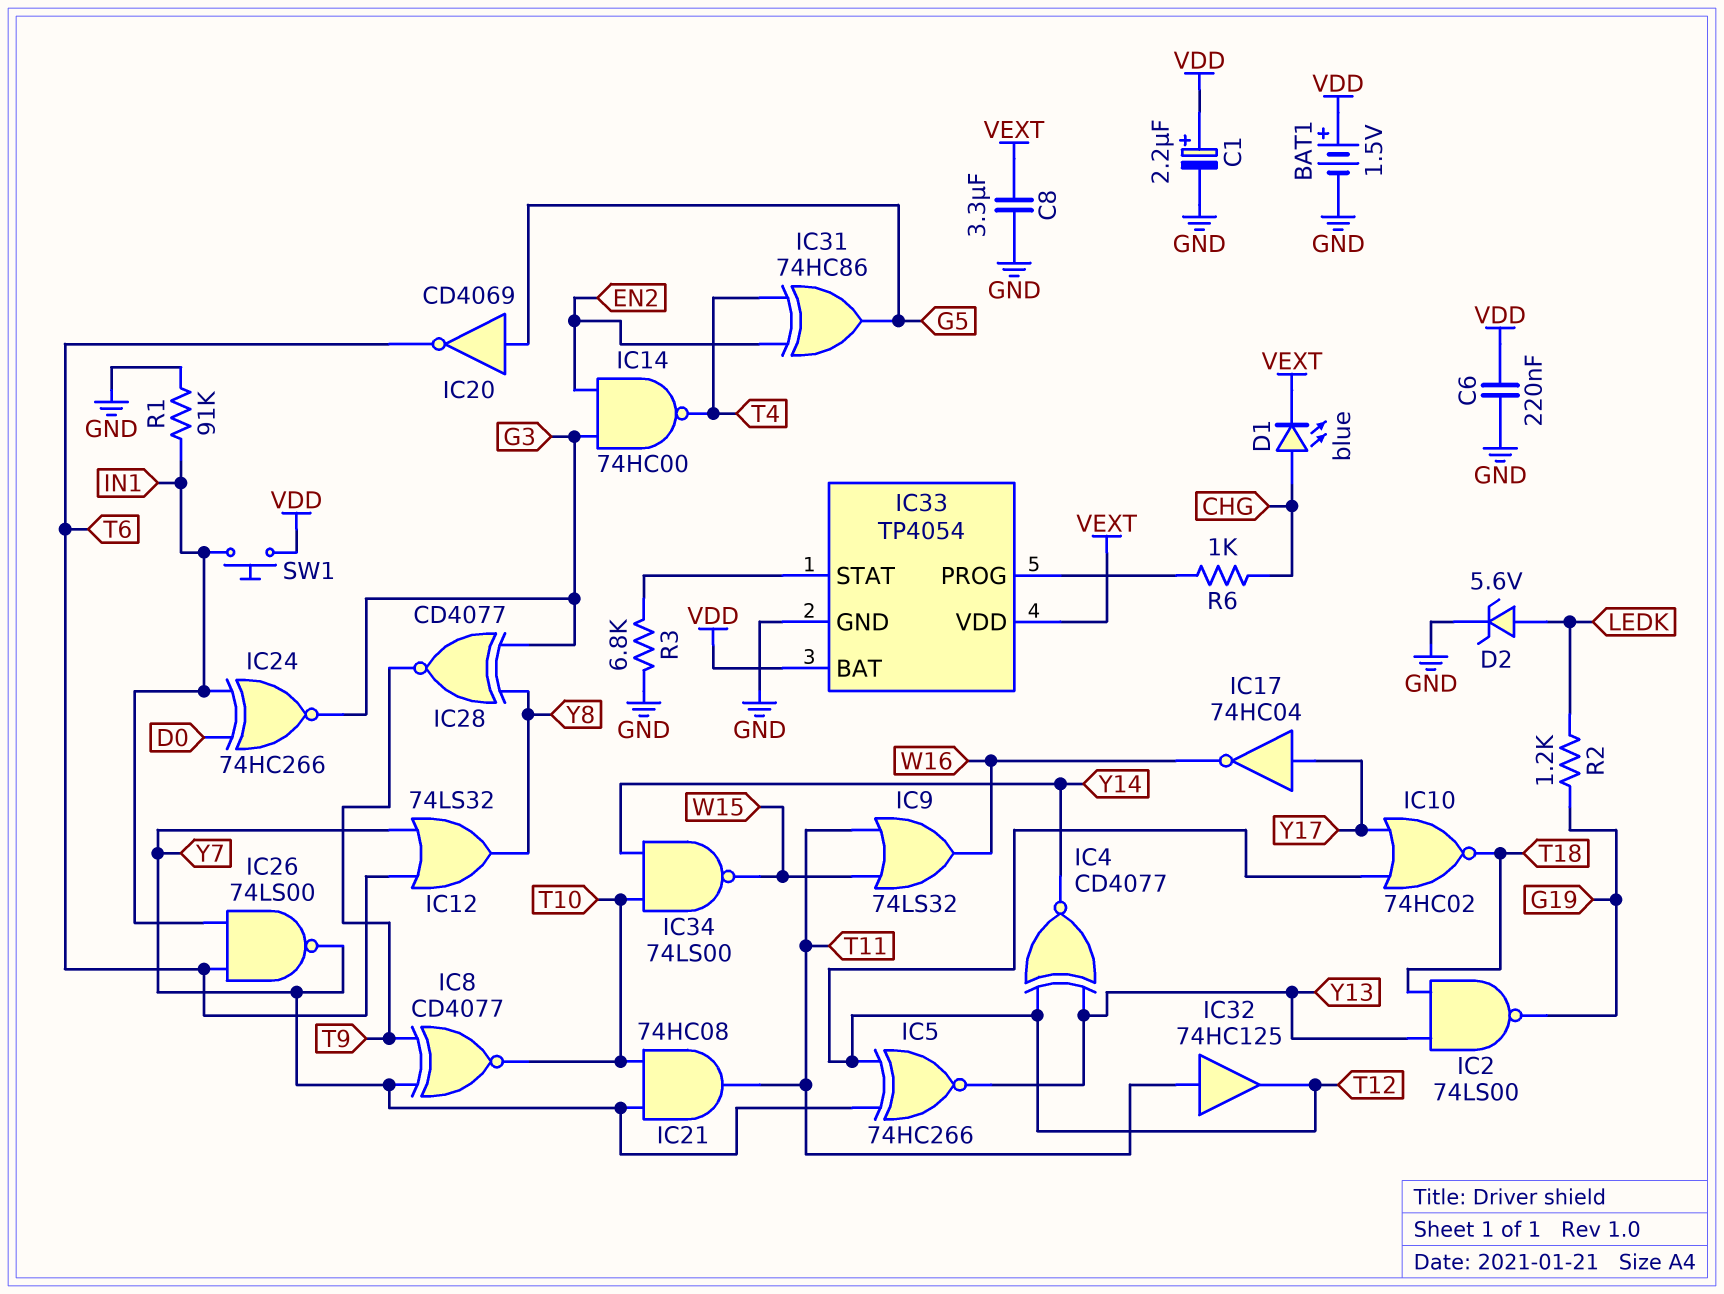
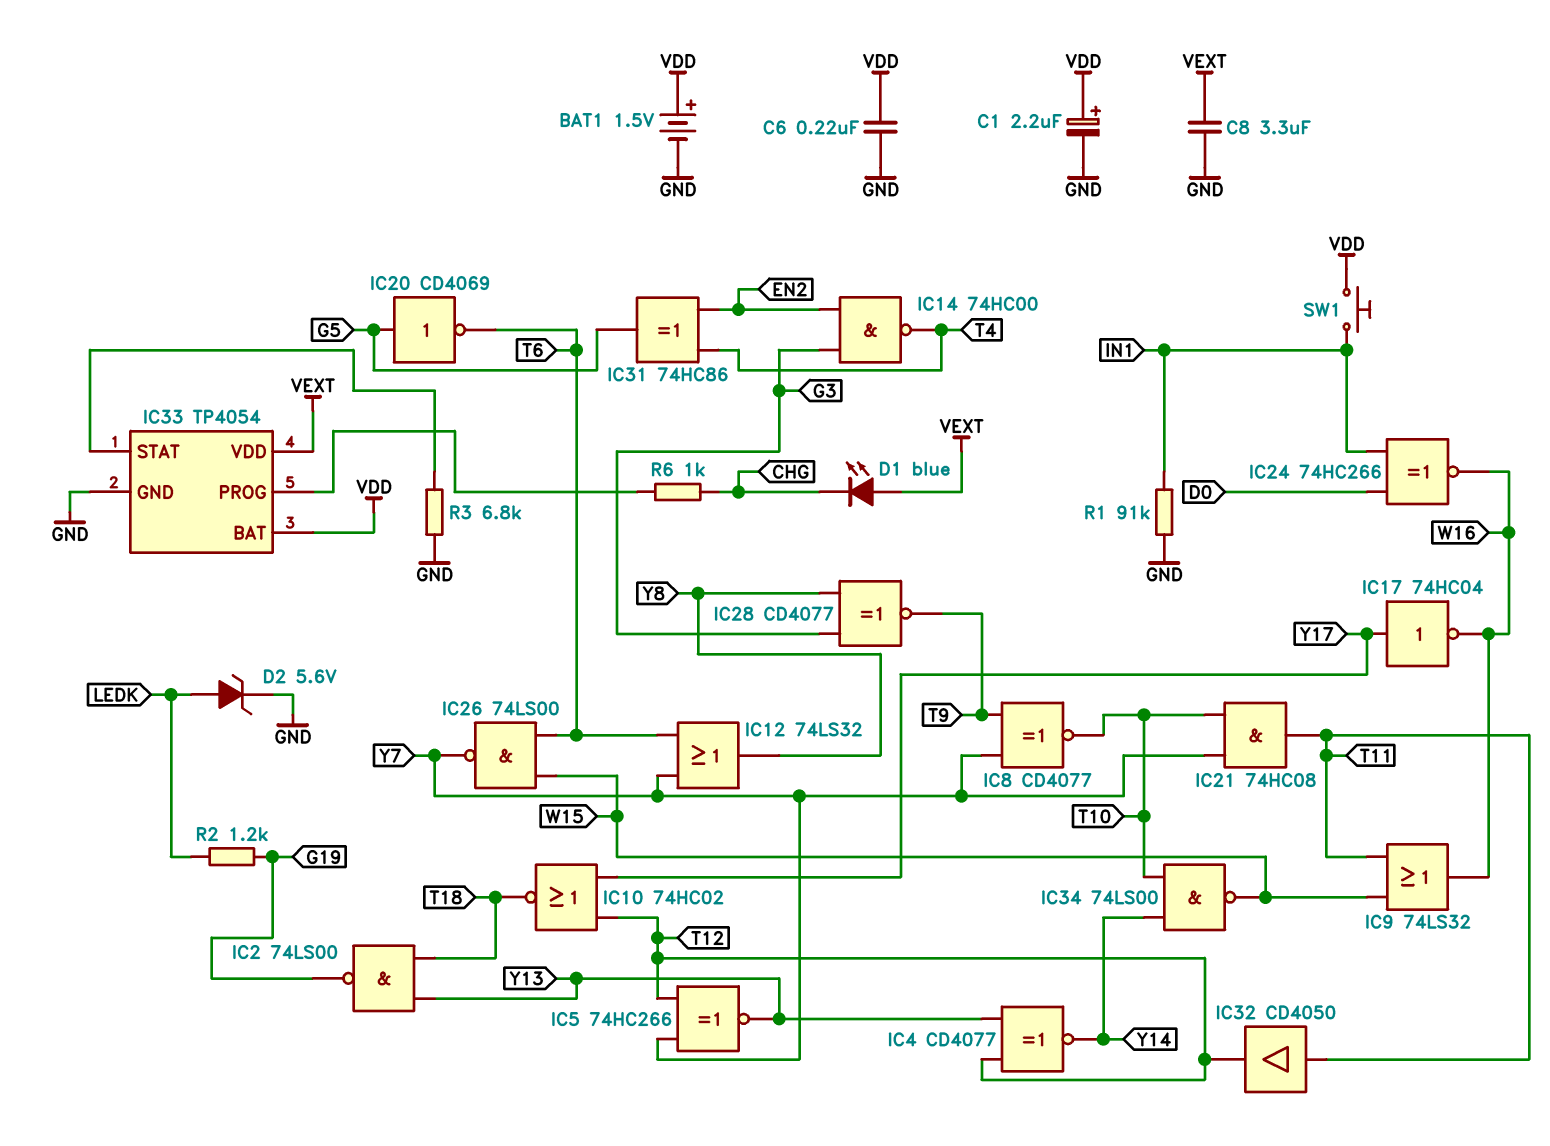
D1: LED blue (A CHG, K VEXT) -> LED blue (A VEXT, K CHG)
IC24: XNOR 74HC266 (in D0, in IN1, out G3) -> XNOR 74HC266 (in D0, in IN1, out W16)
IC26: NAND 74LS00 (in IN1, in T6, out Y7) -> NAND 74LS00 (in T6, in W15, out Y7)
IC32: buffer 74HC125 (in T11, out T12) -> buffer CD4050 (in T11, out T12)

